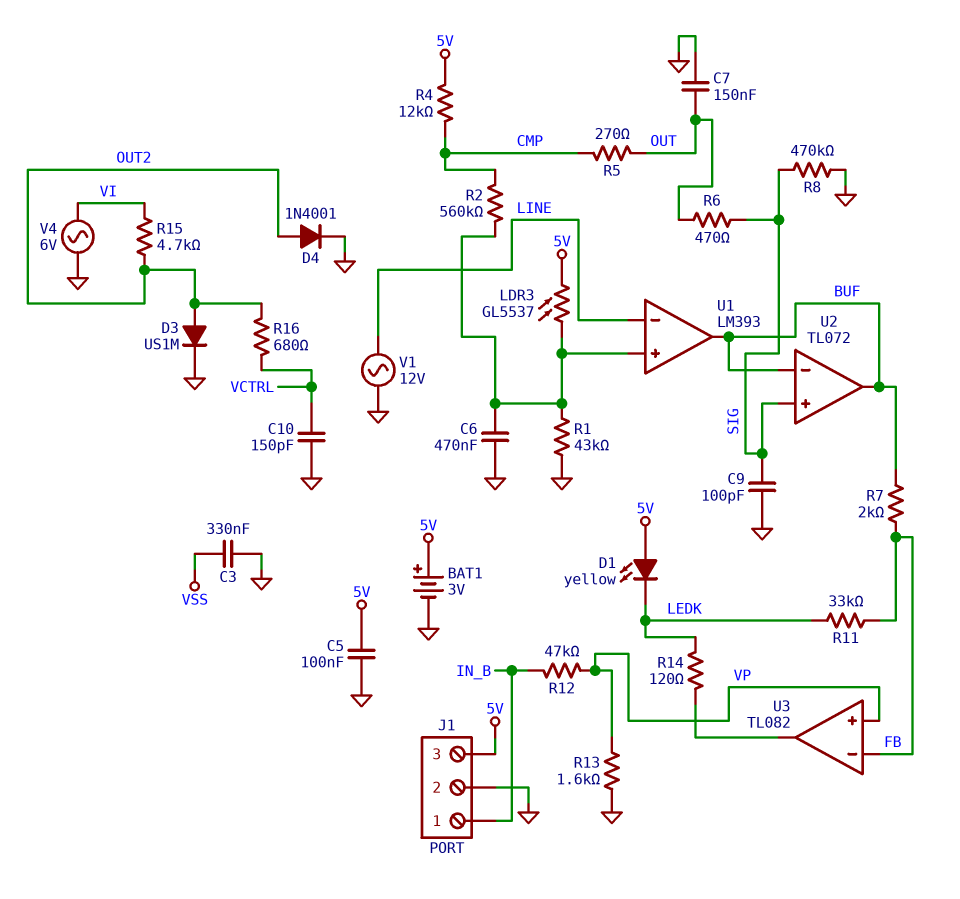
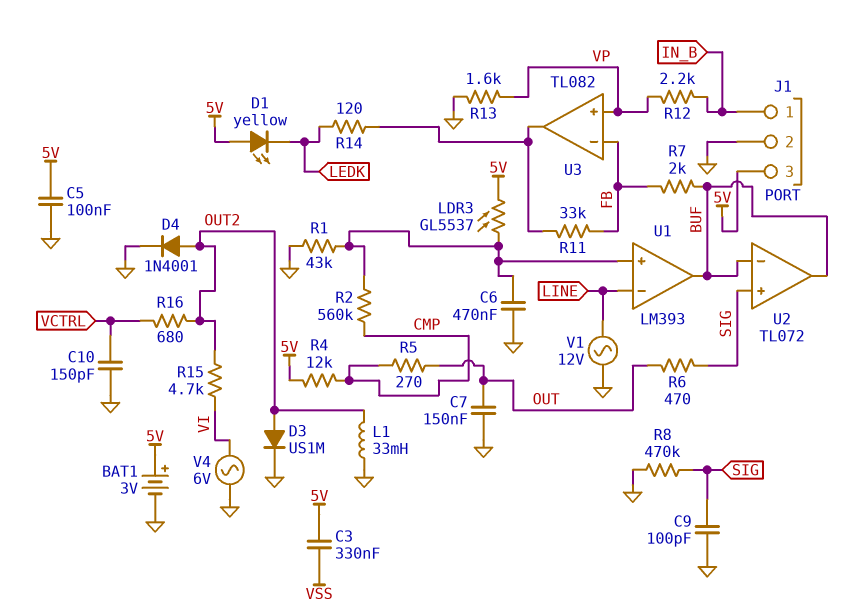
C3: 330nF (GND, VSS) -> 330nF (5V, VSS)
L1: none -> 33mH (GND, OUT2)
R11: 33k (FB, LEDK) -> 33k (FB, U3/out)
R12: 47k (IN_B, VP) -> 2.2k (IN_B, VP)

